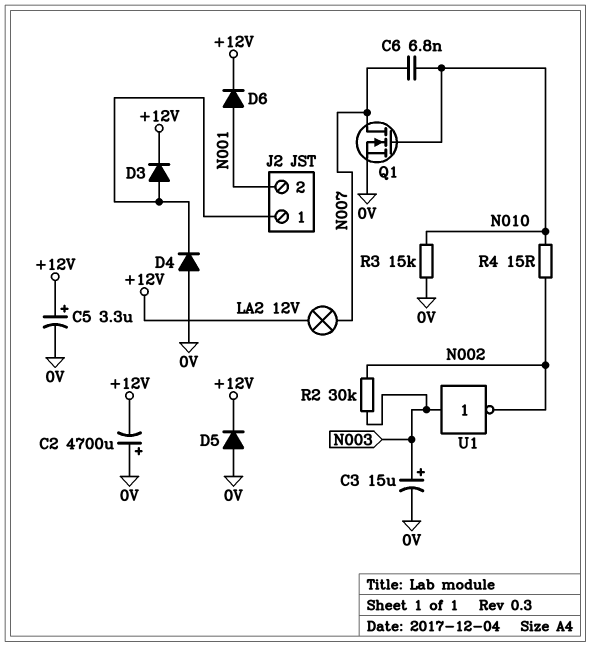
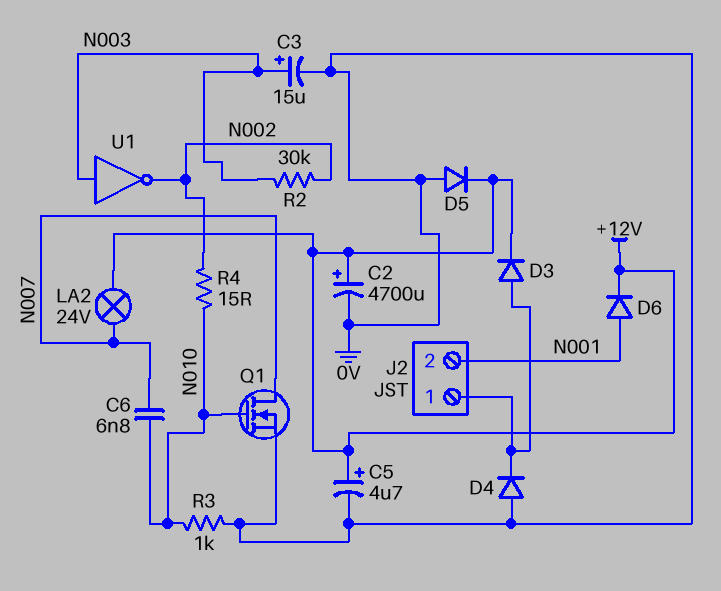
C2: 4700uF (plus 0V, minus +12V) -> 4700uF (plus +12V, minus 0V)
C5: 3.3uF (plus +12V, minus 0V) -> 4.7uF (plus +12V, minus 0V)
LA2: lamp 12V (+12V, N007) -> lamp 24V (+12V, N007)
R3: 15k (0V, N010) -> 1k (0V, N010)

